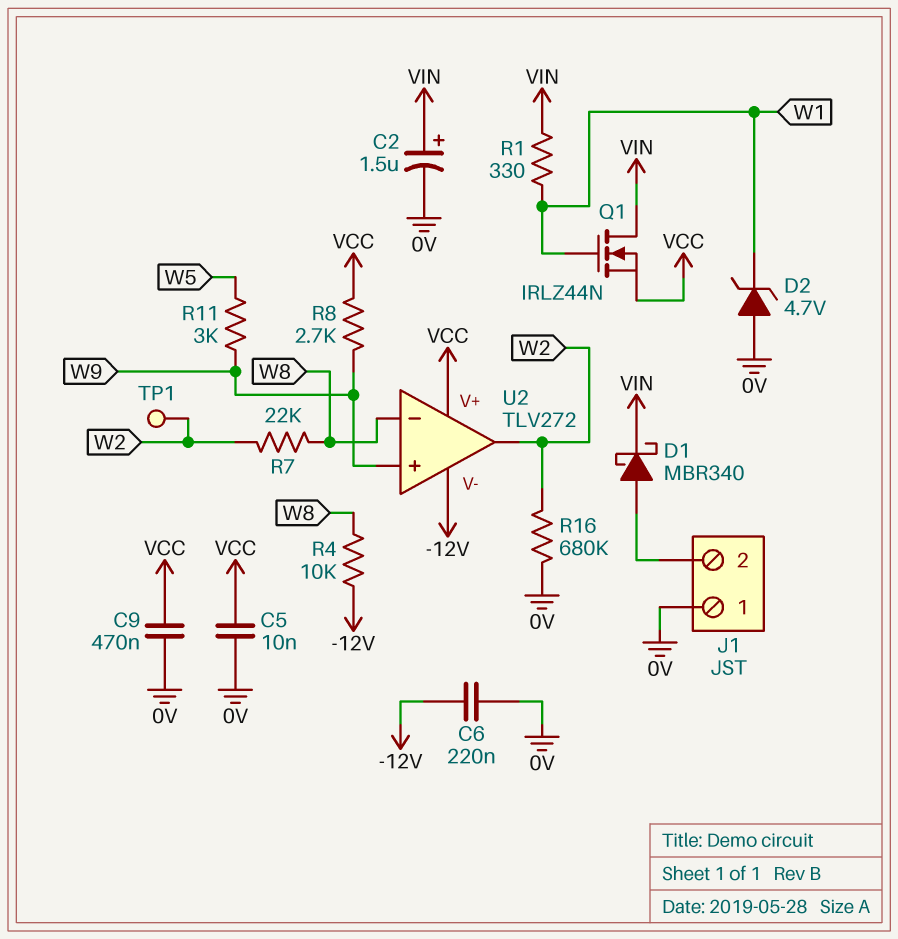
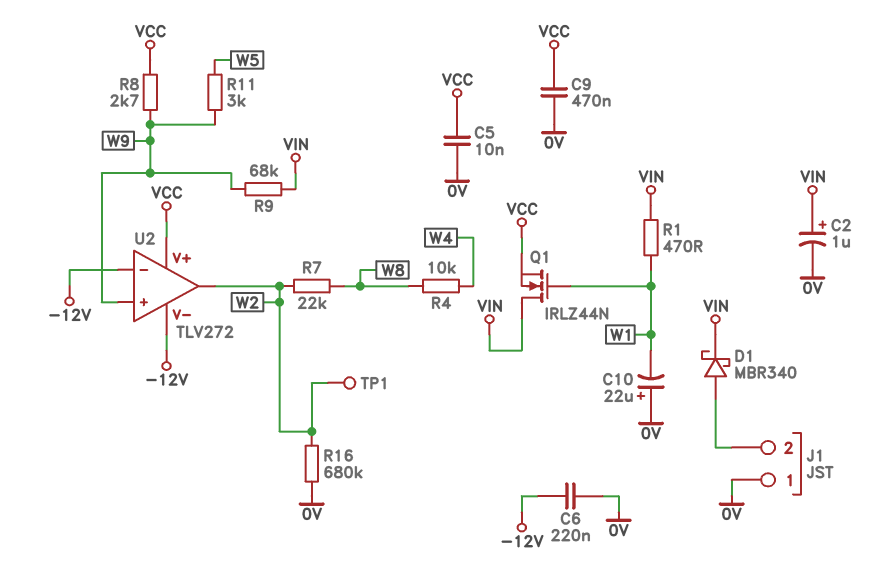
C2: 1.5uF (plus VIN, minus 0V) -> 1uF (plus VIN, minus 0V)
C10: none -> 22uF (plus 0V, minus W1)
D2: zener 4.7V (A 0V, K W1) -> none
R1: 330 (VIN, W1) -> 470 (VIN, W1)
R4: 10k (-12V, W8) -> 10k (W4, W8)
R9: none -> 68k (VIN, W9)
U2 pin in-: W8 -> -12V

